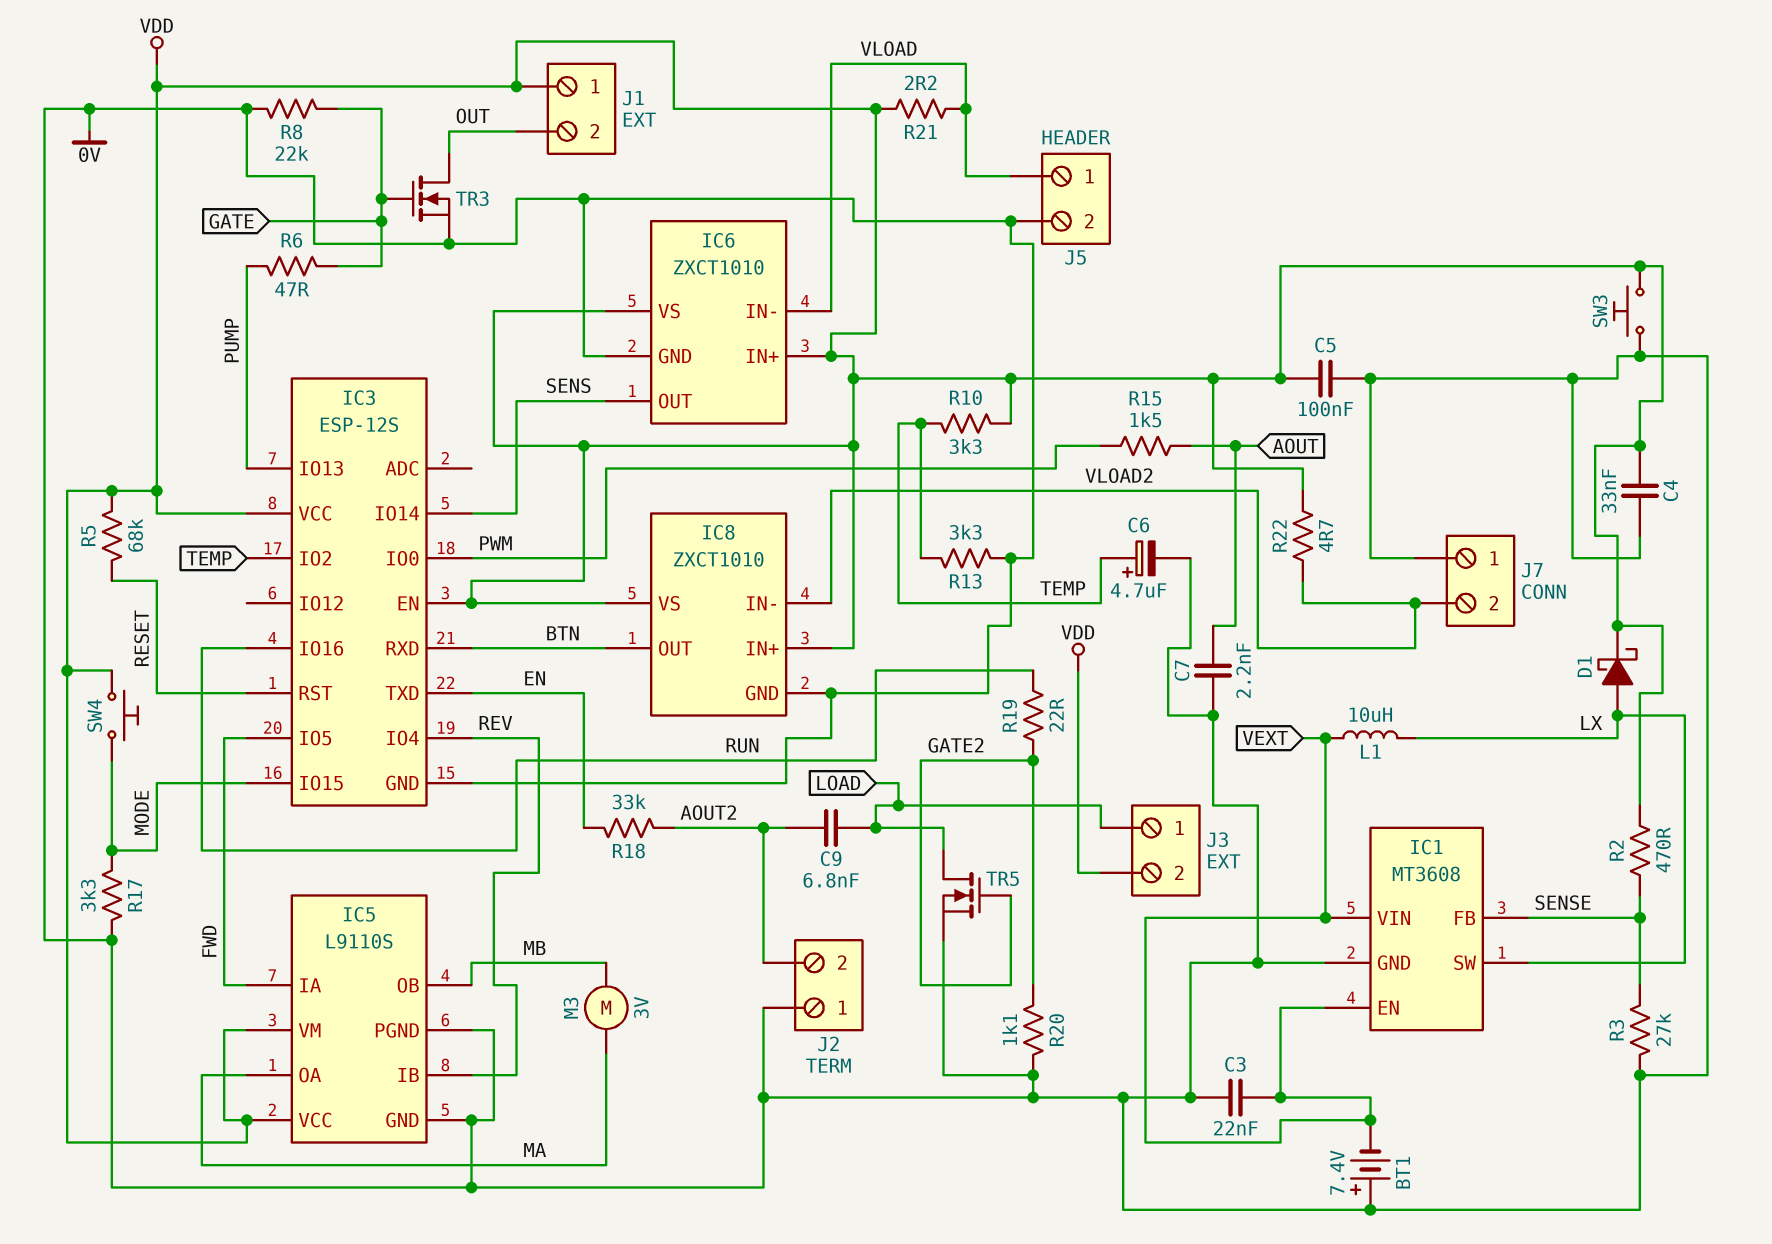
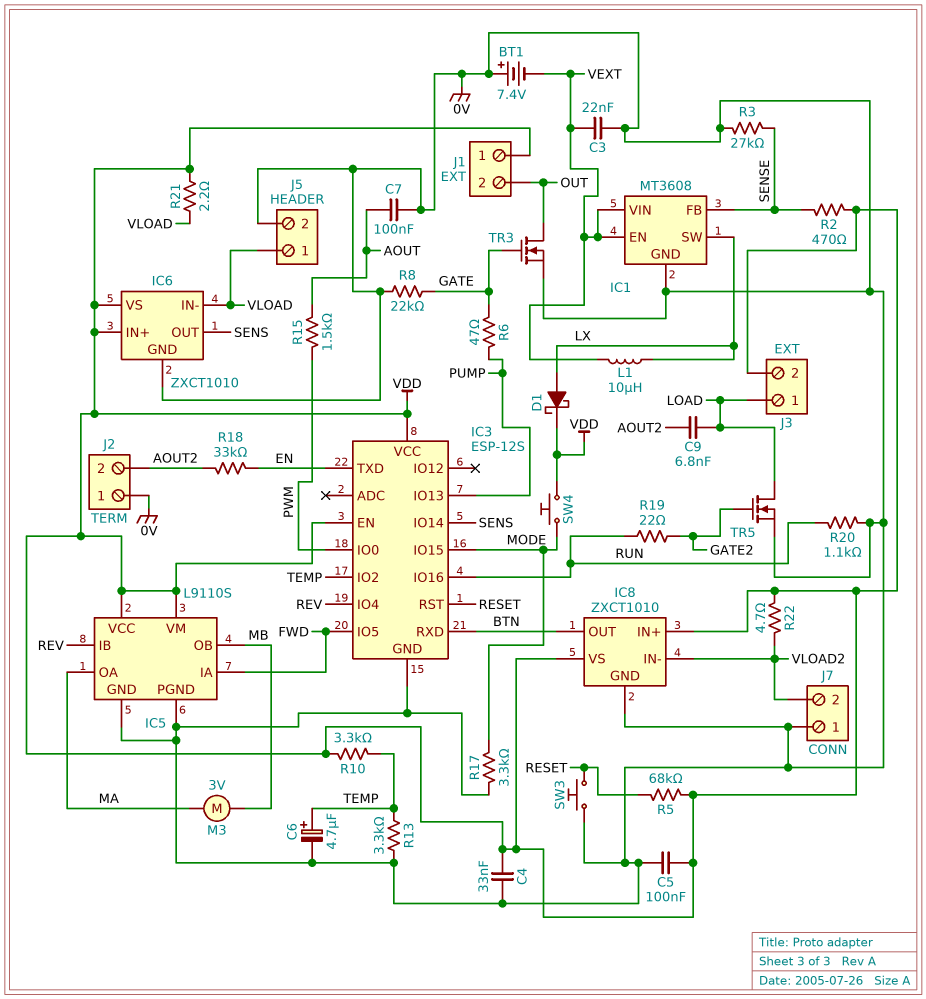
C7: 2.2nF (0V, AOUT) -> 100nF (0V, AOUT)
R20: 1.1k (0V, GATE2) -> 1.1k (0V, RUN)
SW3: button (0V, VDD) -> button (0V, RESET)

